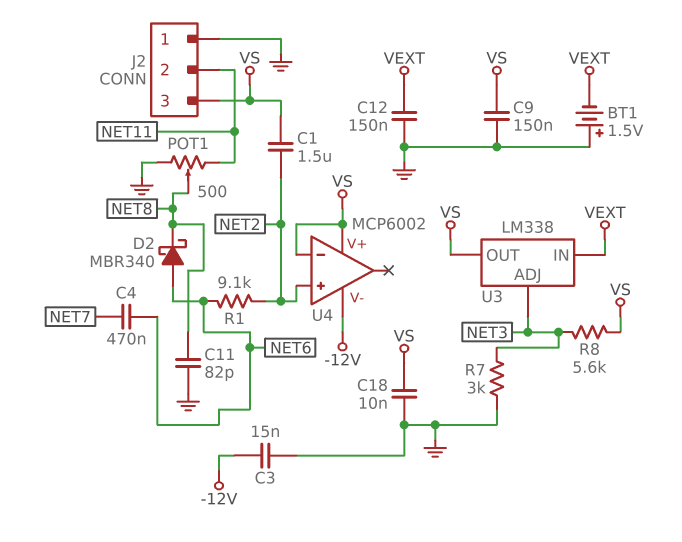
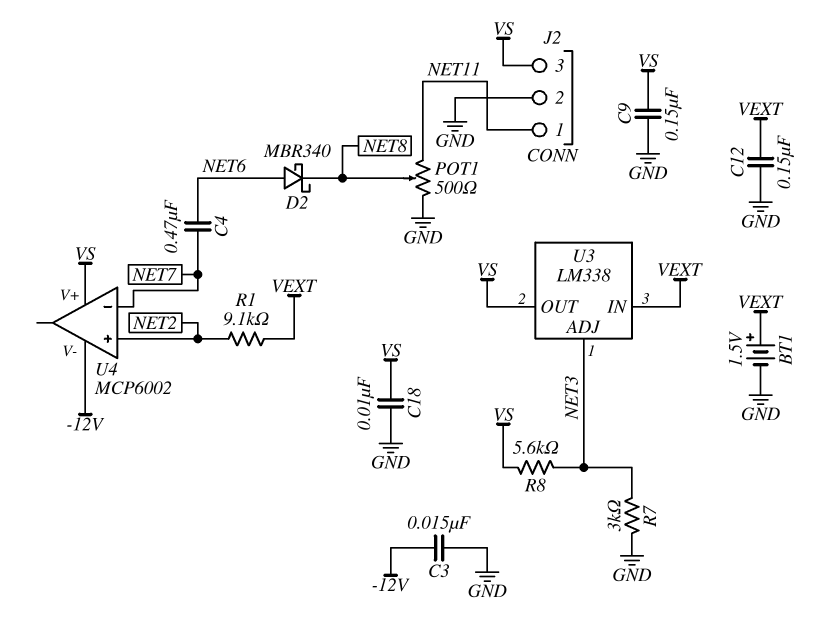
BT1: 1.5V (plus GND, minus VEXT) -> 1.5V (plus VEXT, minus GND)
C1: 1.5uF (NET2, VS) -> none
C11: 82pF (GND, NET8) -> none
J2 pin 1: GND -> NET11
J2 pin 2: NET11 -> GND
R1: 9.1k (NET2, NET6) -> 9.1k (NET2, VEXT)
U4 pin in-: VS -> NET7

